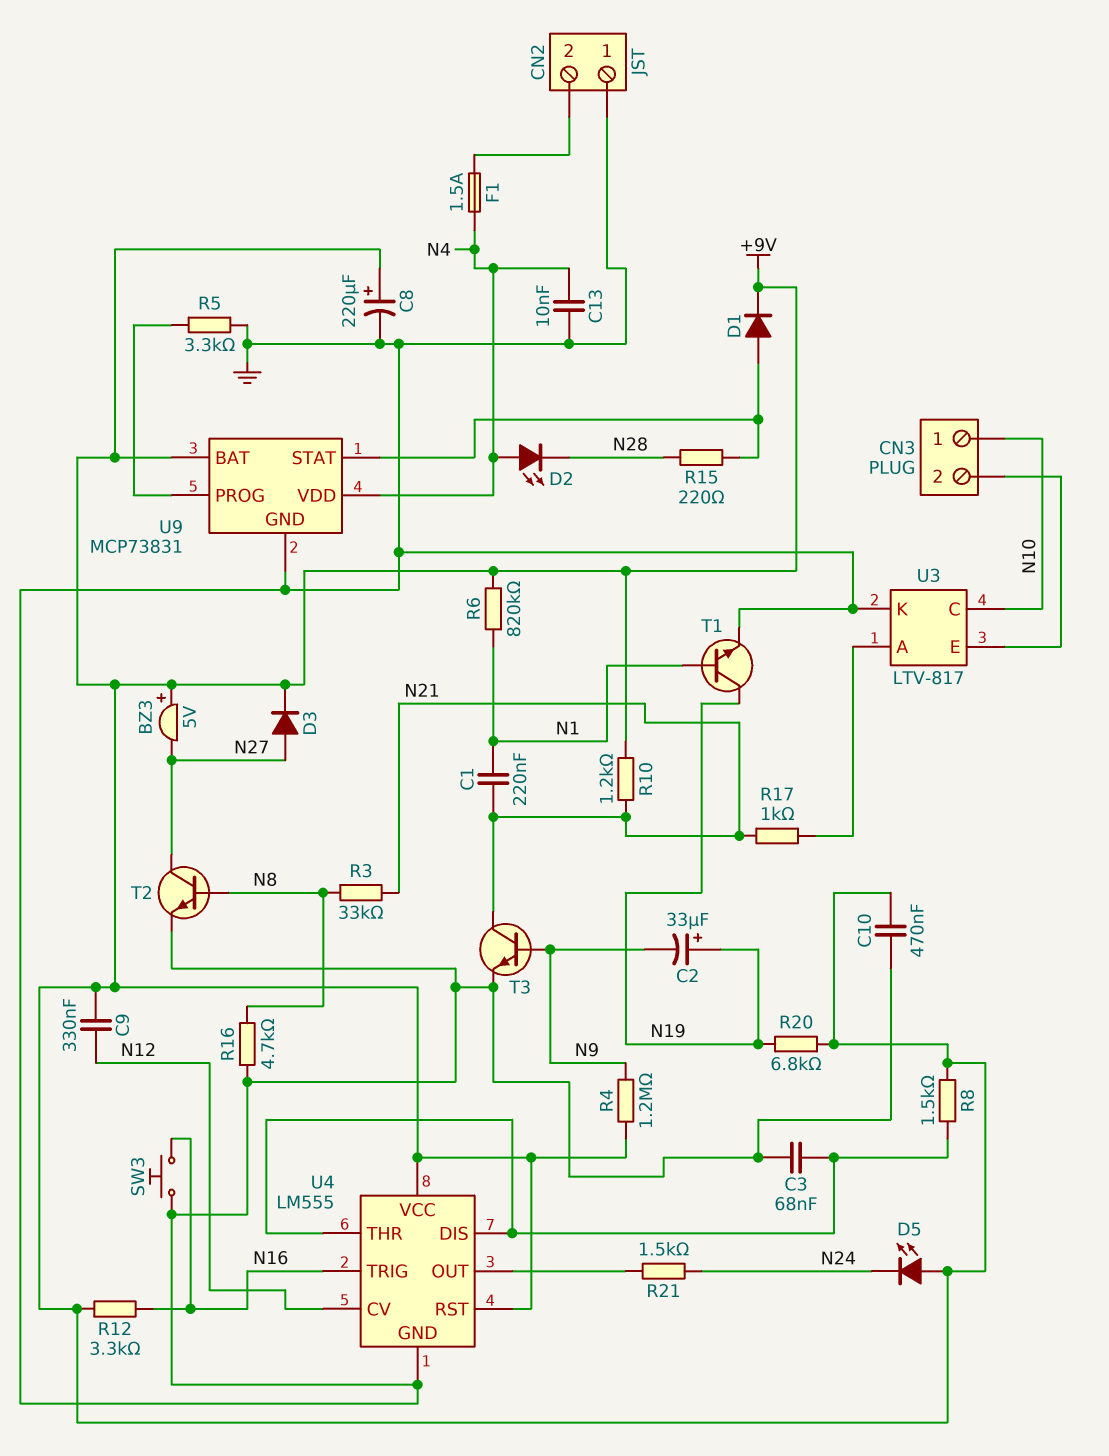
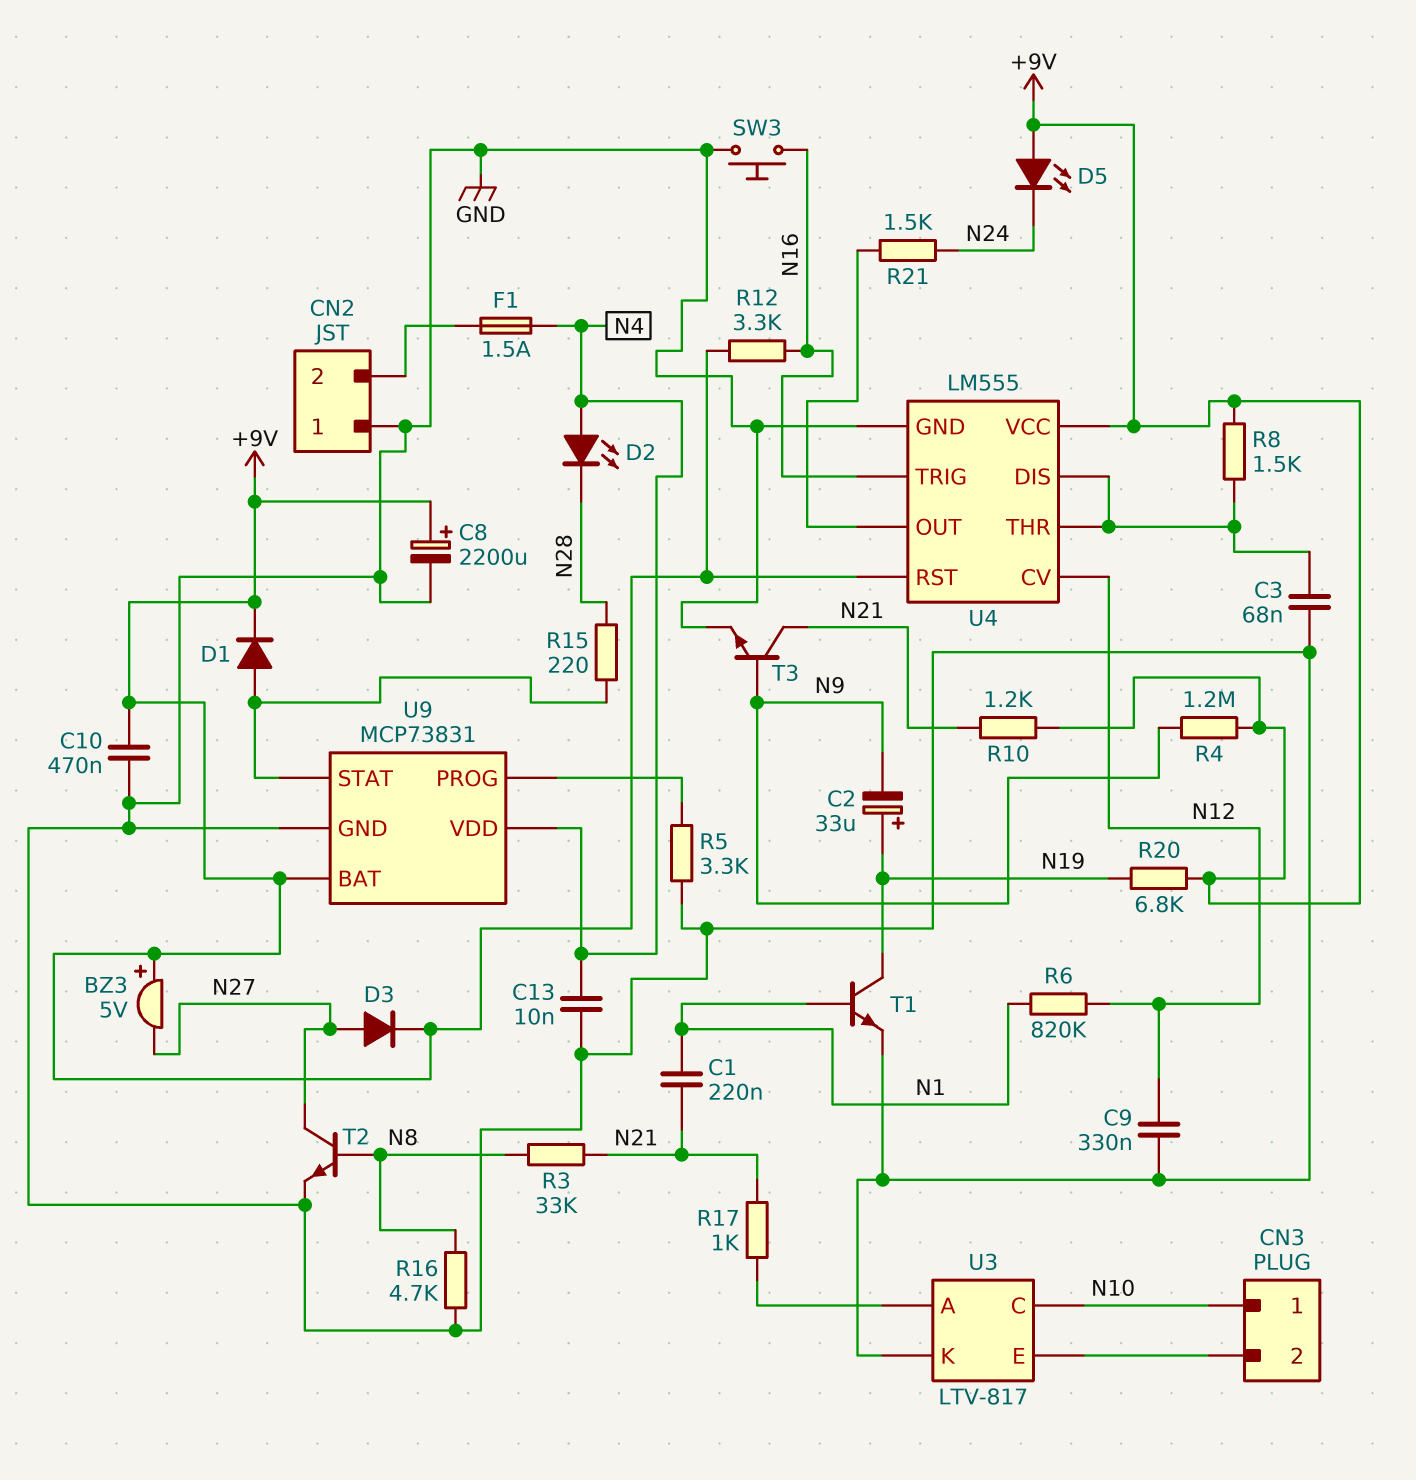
C8: 220uF (plus +9V, minus GND) -> 2200uF (plus +9V, minus GND)
C9: 330nF (+9V, N12) -> 330nF (GND, N12)
R6: 820k (+9V, N1) -> 820k (N1, N12)

